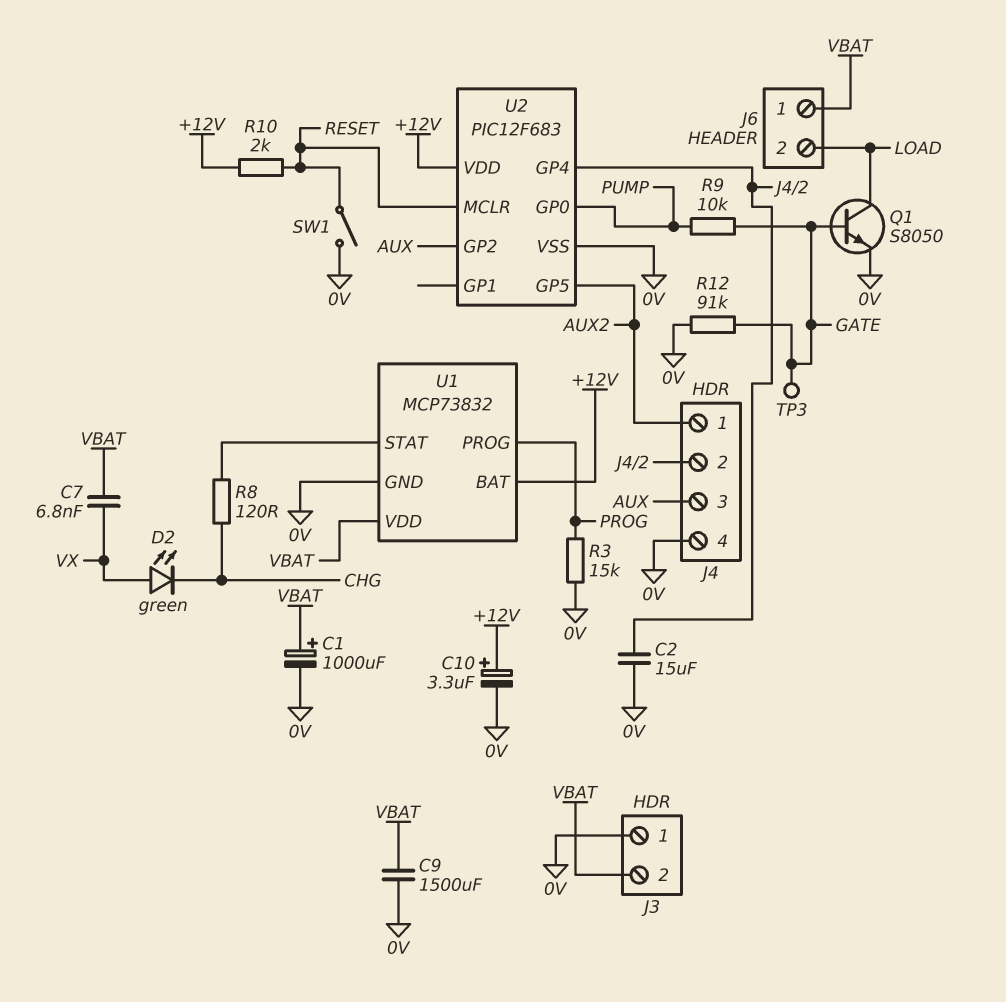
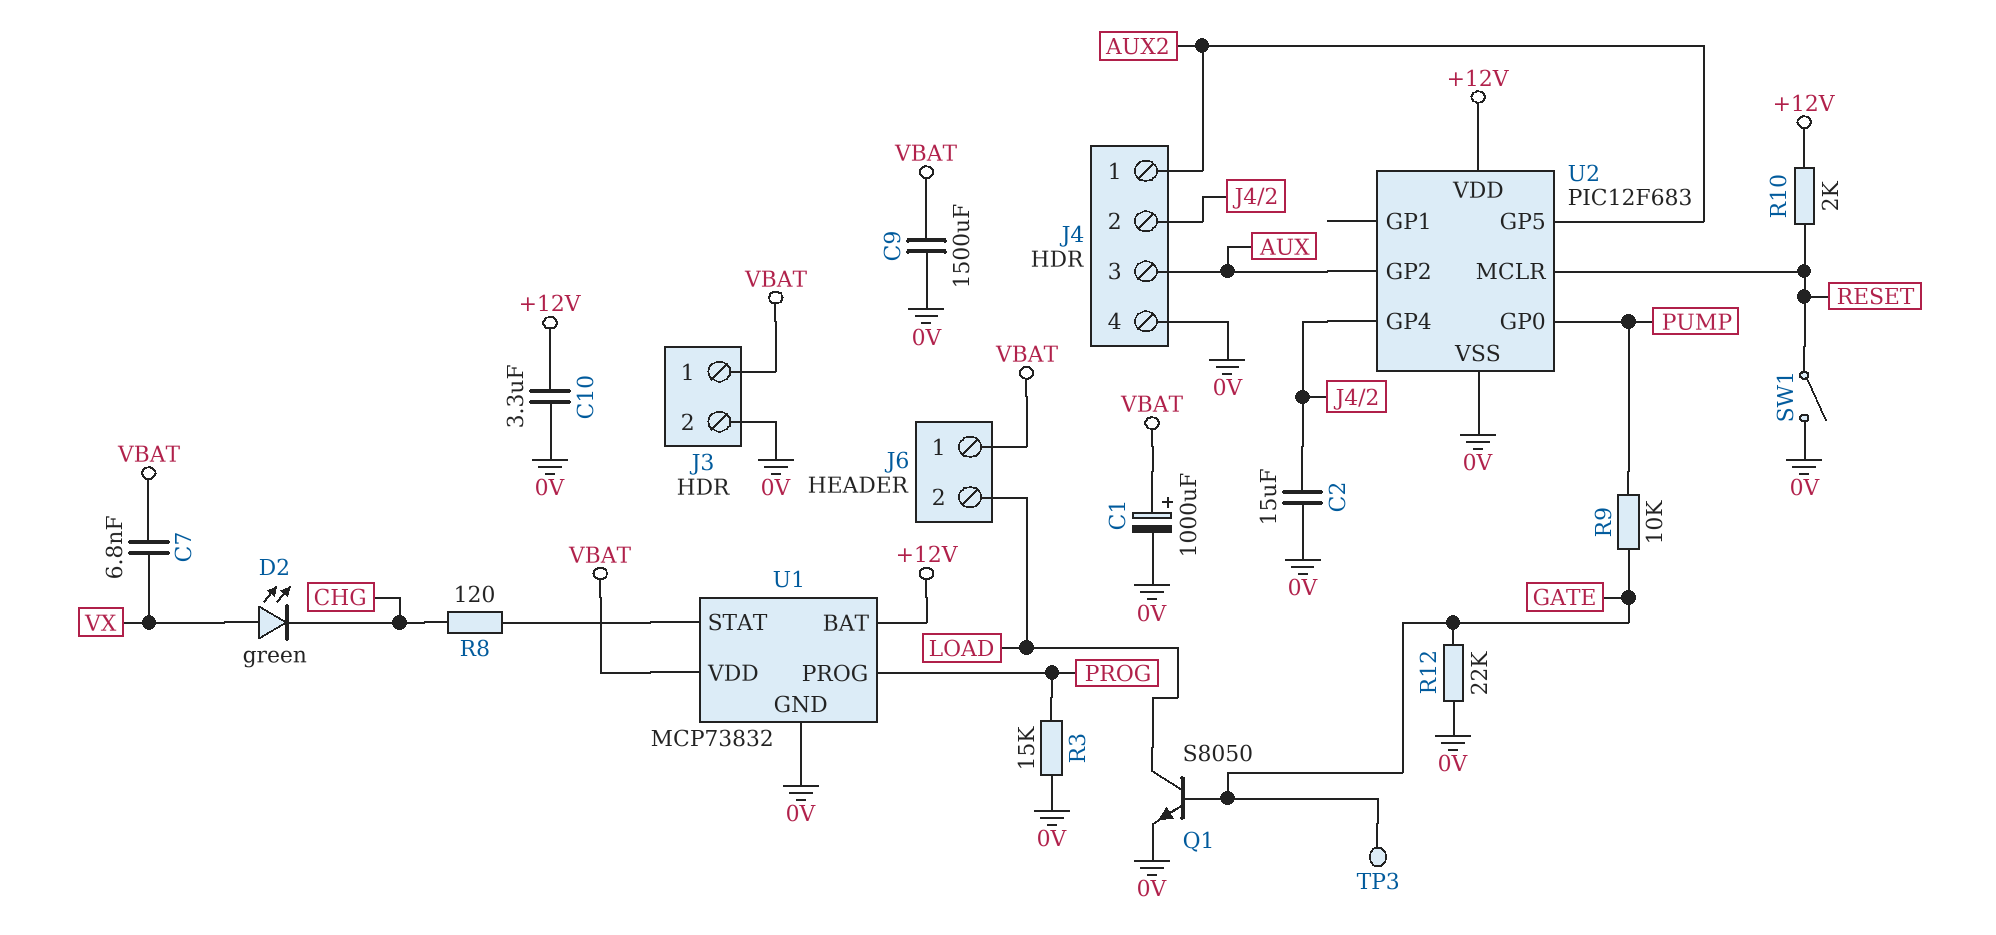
C10: 3.3uF (plus +12V, minus 0V) -> 3.3uF (+12V, 0V)
J3 pin 1: 0V -> VBAT
J3 pin 2: VBAT -> 0V
R12: 91k (0V, GATE) -> 22k (0V, GATE)

